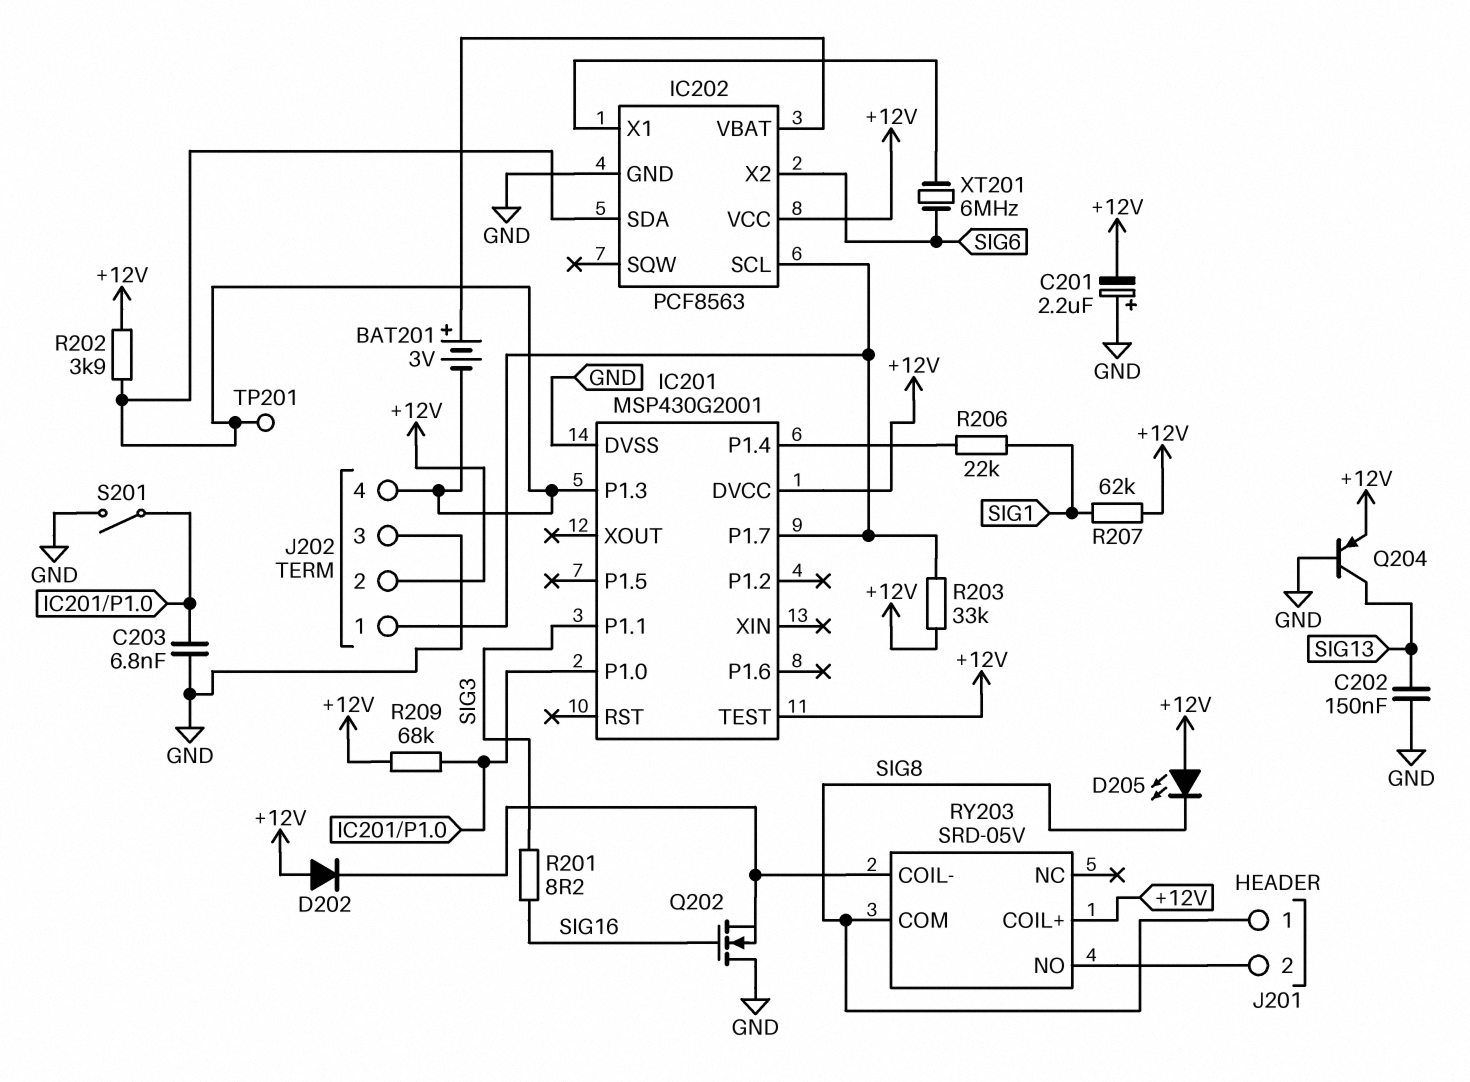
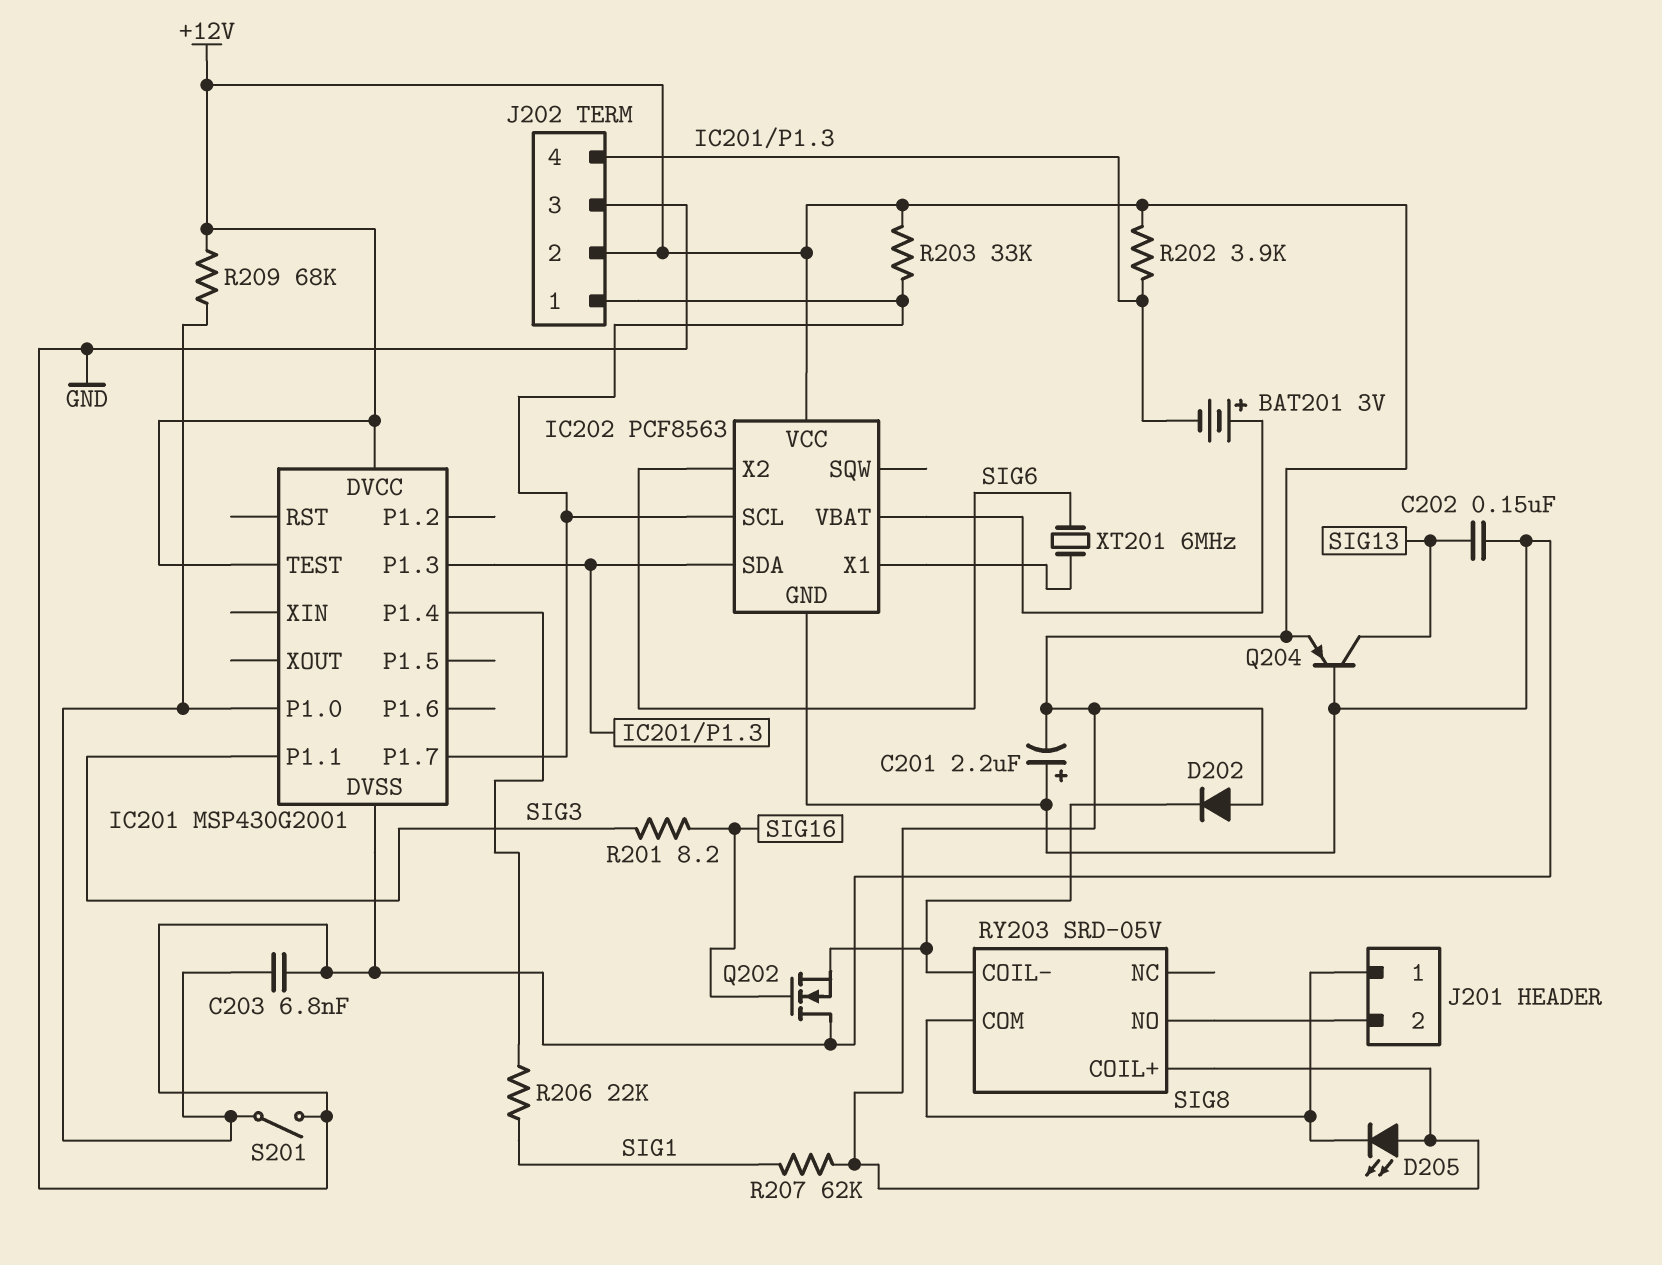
TP201: test point (IC201/P1.3) -> none

